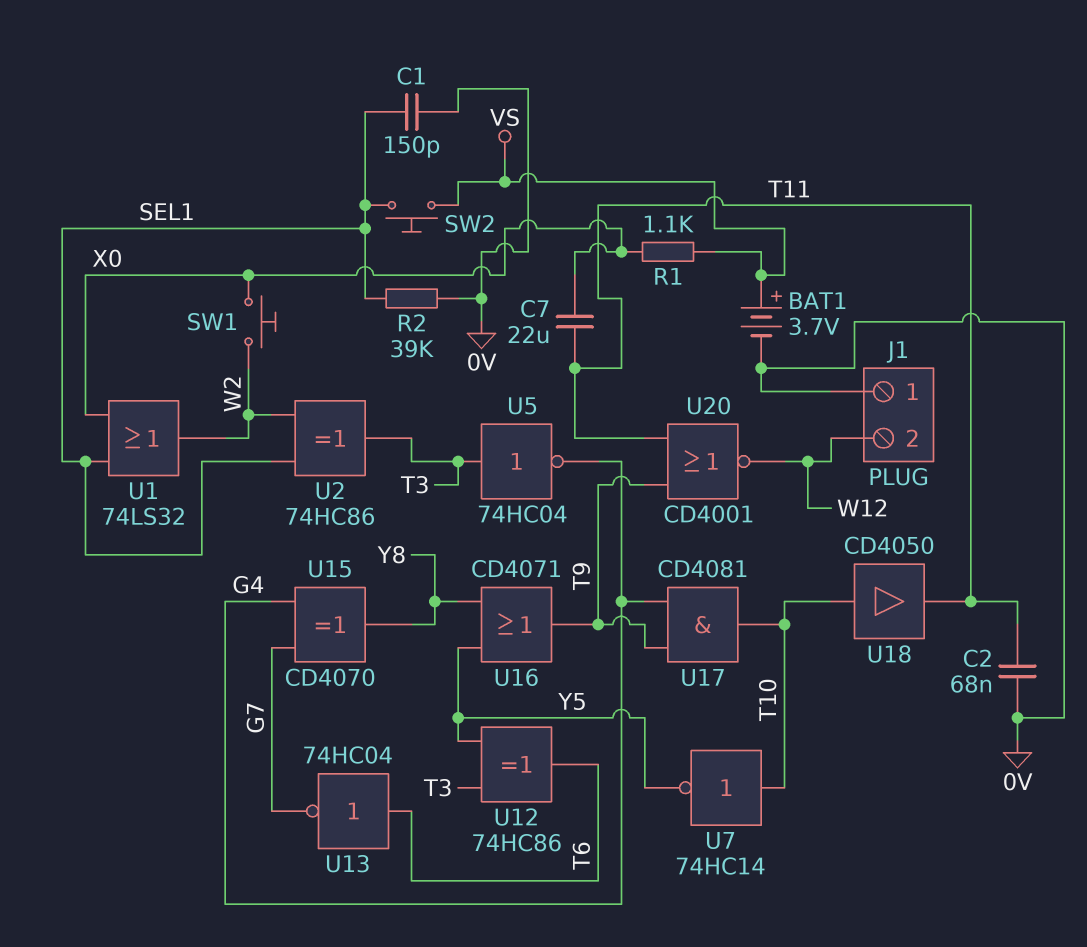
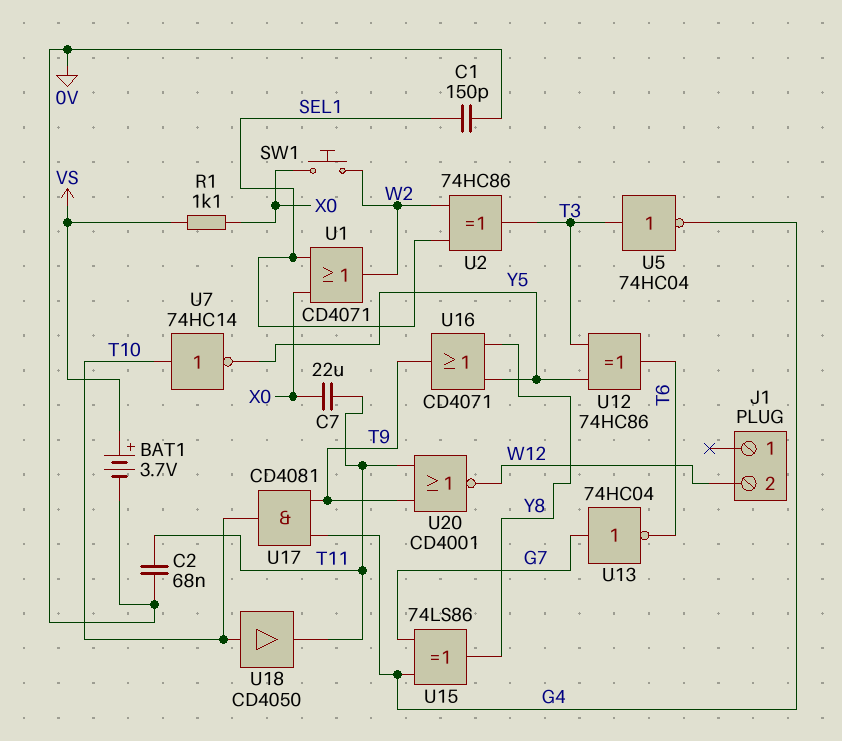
J1 pin 1: 0V -> none
R2: 39k (0V, SEL1) -> none
SW2: button (SEL1, VS) -> none
U1: OR 74LS32 (in SEL1, in X0, out W2) -> OR CD4071 (in SEL1, in X0, out W2)
U13: NOT 74HC04 (in T6, out G7) -> NOT 74HC04 (in G7, out T6)
U15: XOR CD4070 (in G4, in G7, out Y8) -> XOR 74LS86 (in G4, in G7, out Y8)

